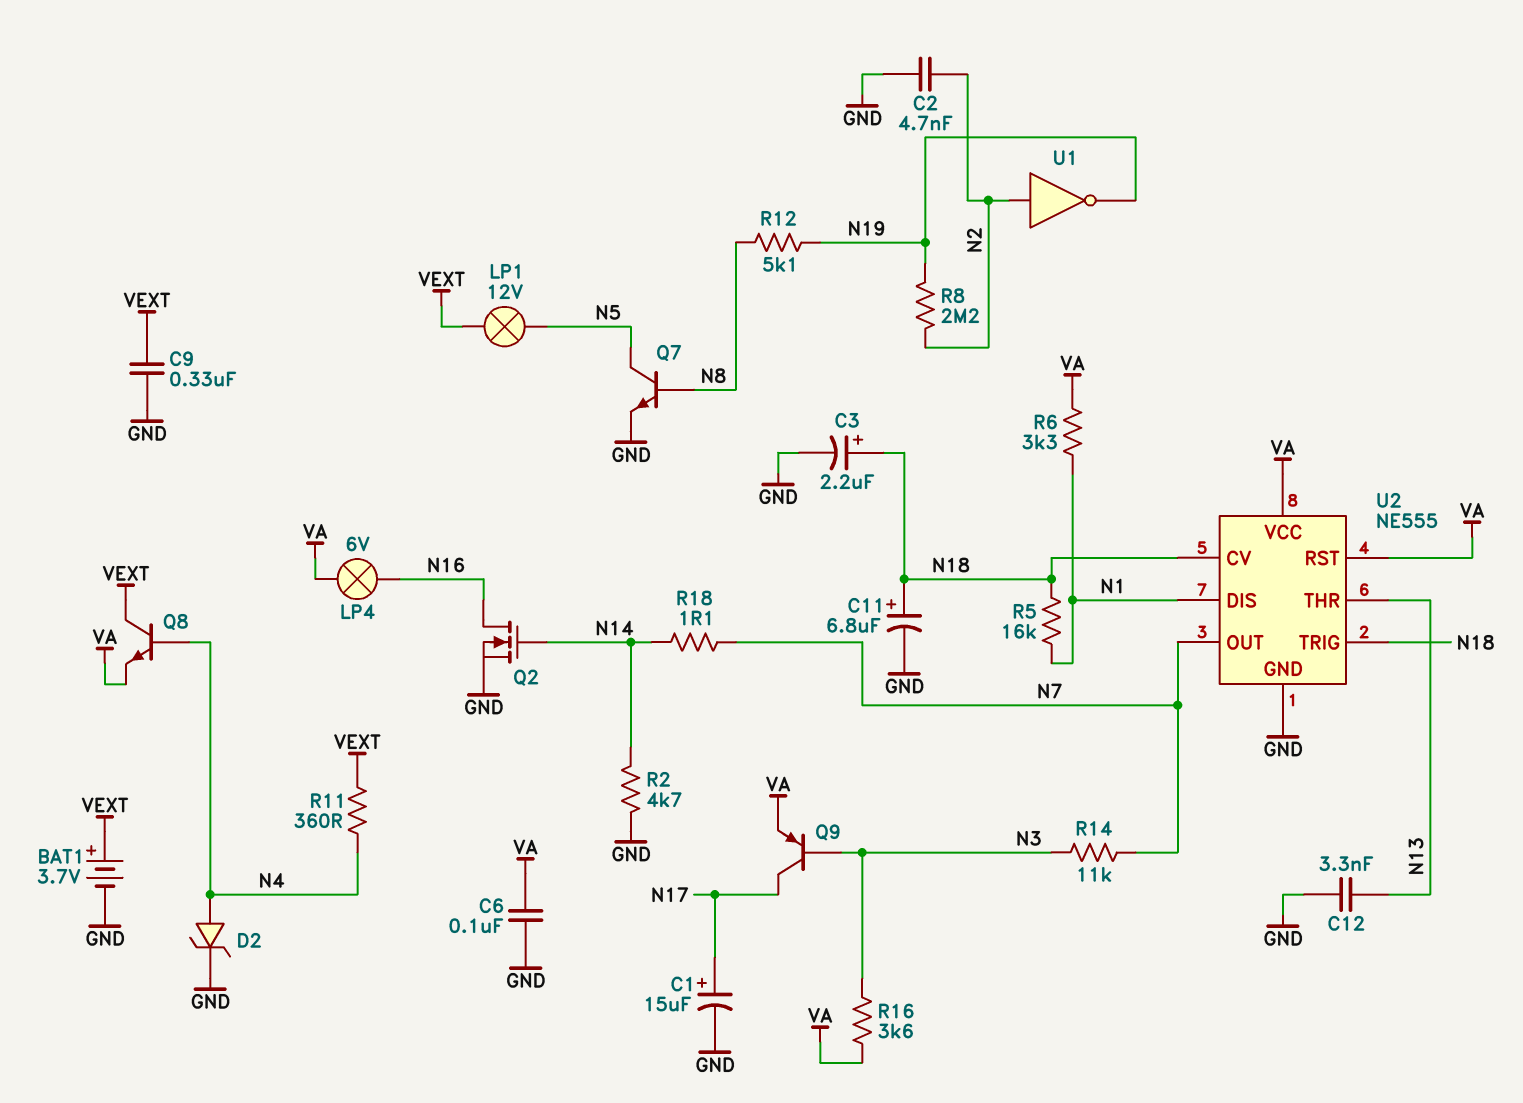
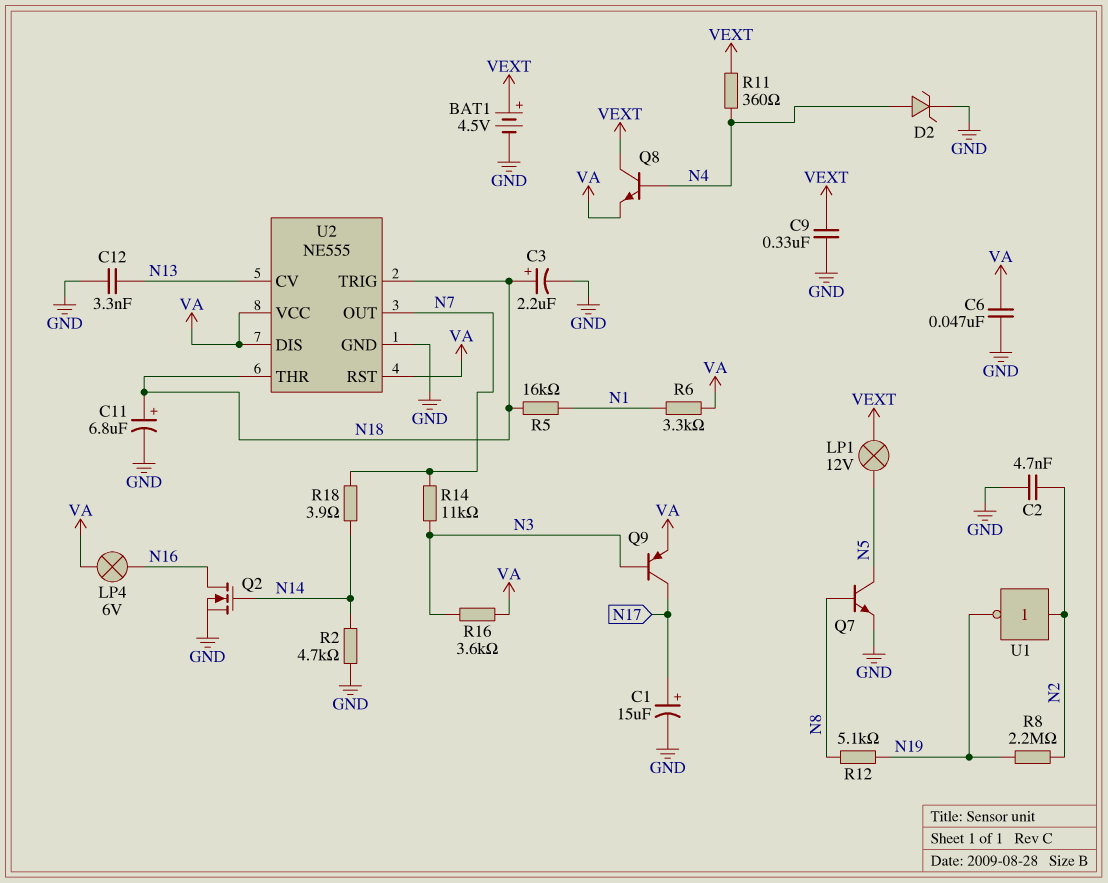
BAT1: 3.7V (plus VEXT, minus GND) -> 4.5V (plus VEXT, minus GND)
C6: 100nF (GND, VA) -> 47nF (GND, VA)
R18: 1.1 (N7, N14) -> 3.9 (N7, N14)
U2 pin CV: N18 -> N13
U2 pin DIS: N1 -> VA
U2 pin THR: N13 -> N18

